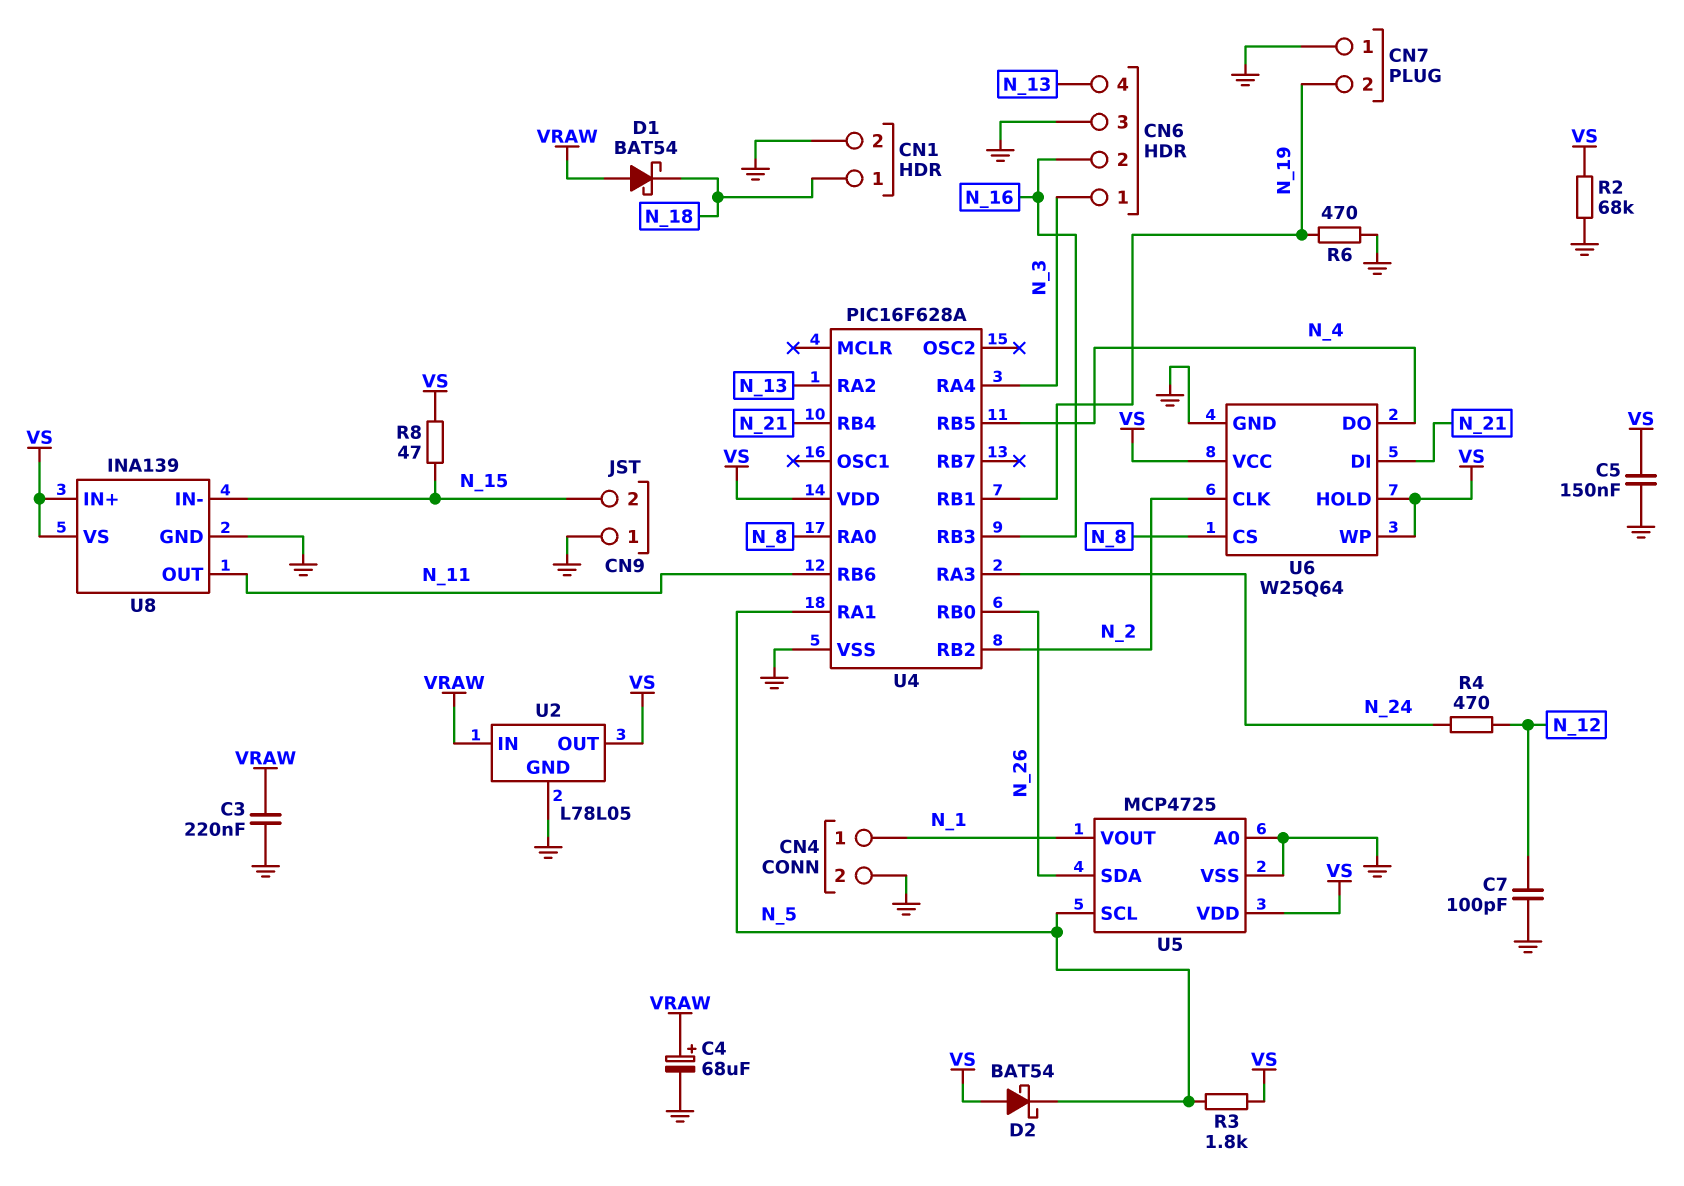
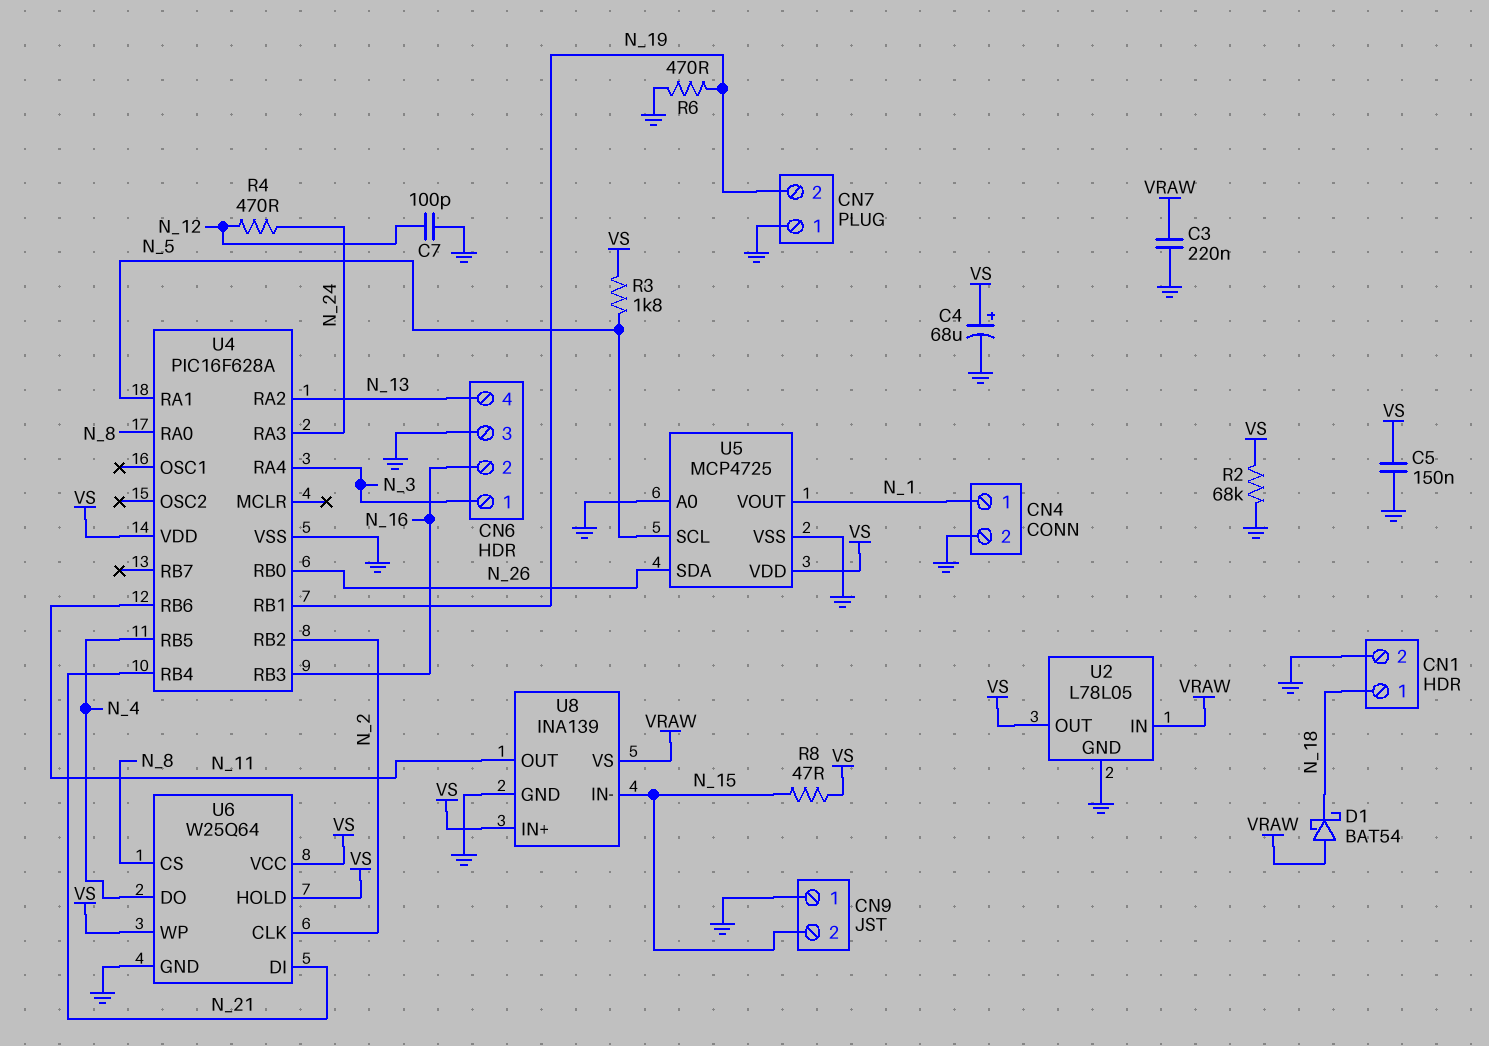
C4: 68uF (plus VRAW, minus GND) -> 68uF (plus VS, minus GND)
D2: schottky BAT54 (A VS, K N_5) -> none
U8 pin VS: VS -> VRAW

